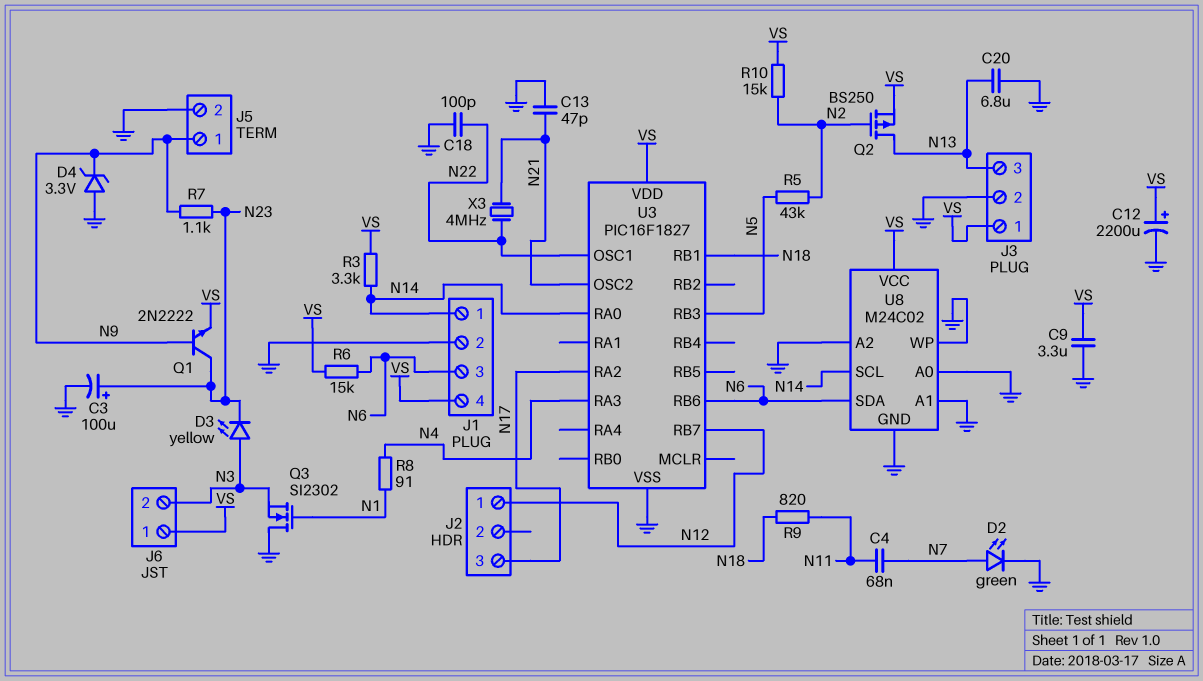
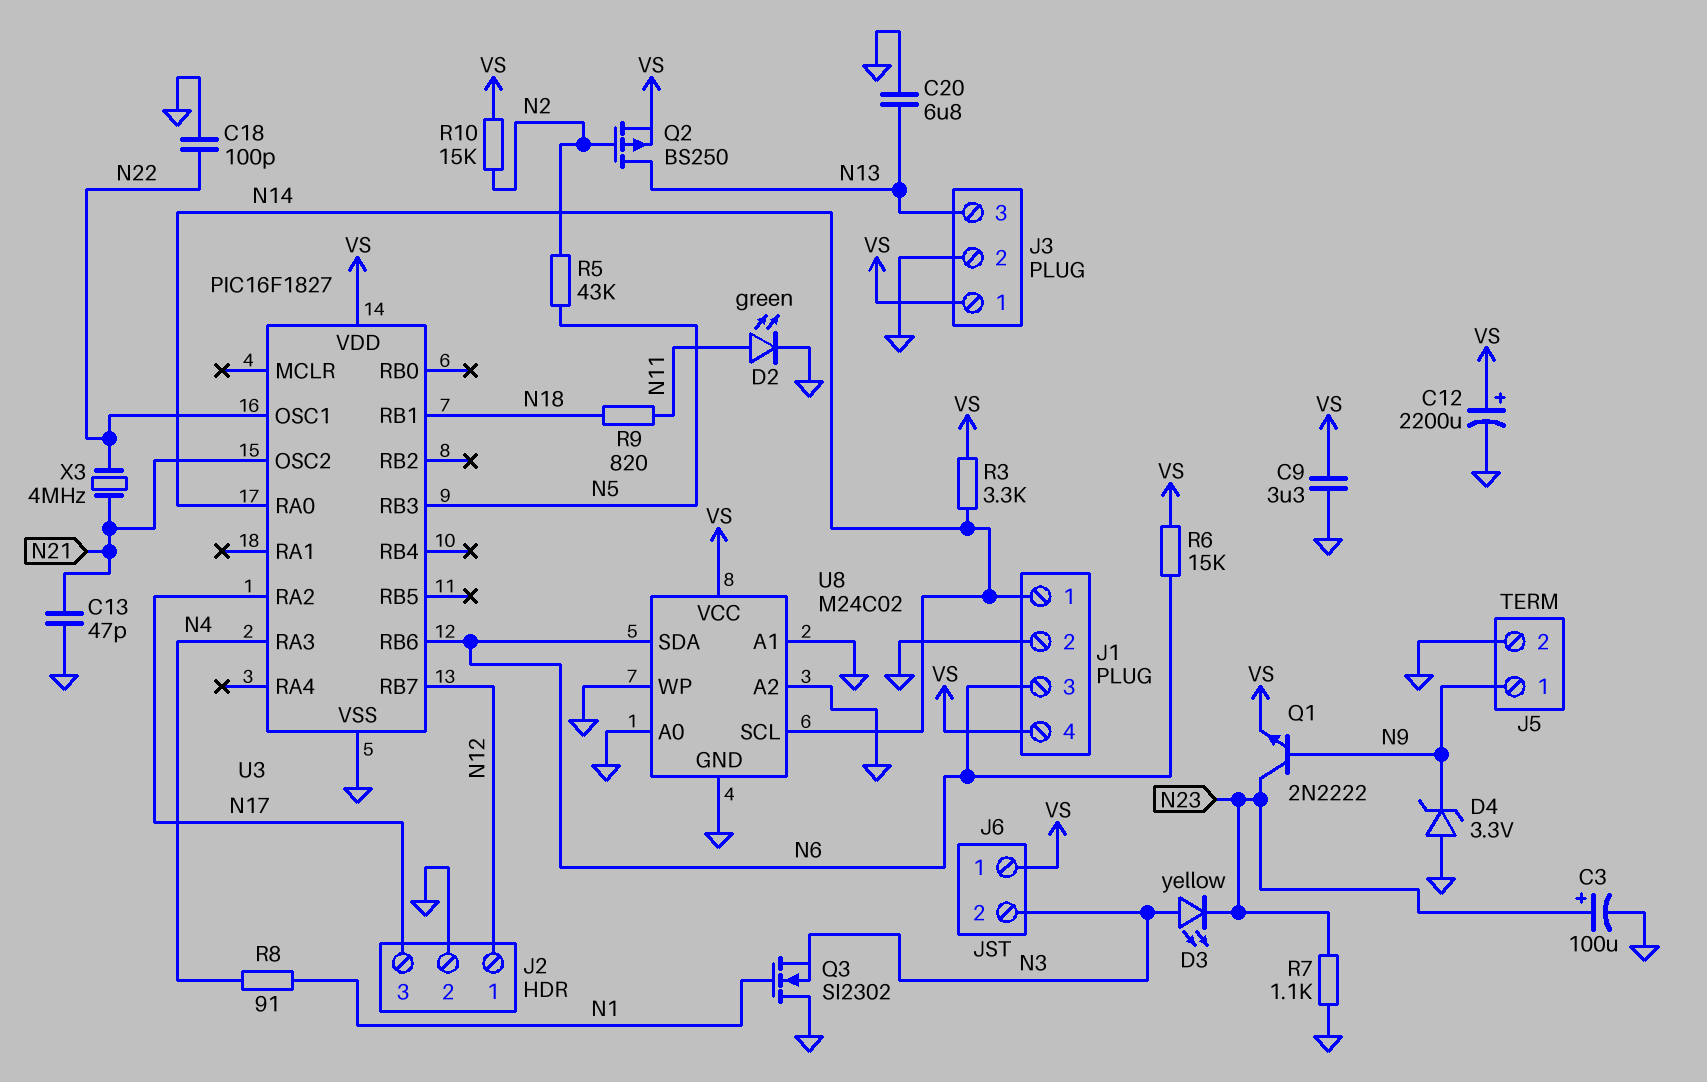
C4: 68nF (N7, N11) -> none
D2: LED green (A N7, K GND) -> LED green (A N11, K GND)
J2 pin 2: none -> GND
R7: 1.1k (N9, N23) -> 1.1k (GND, N23)

